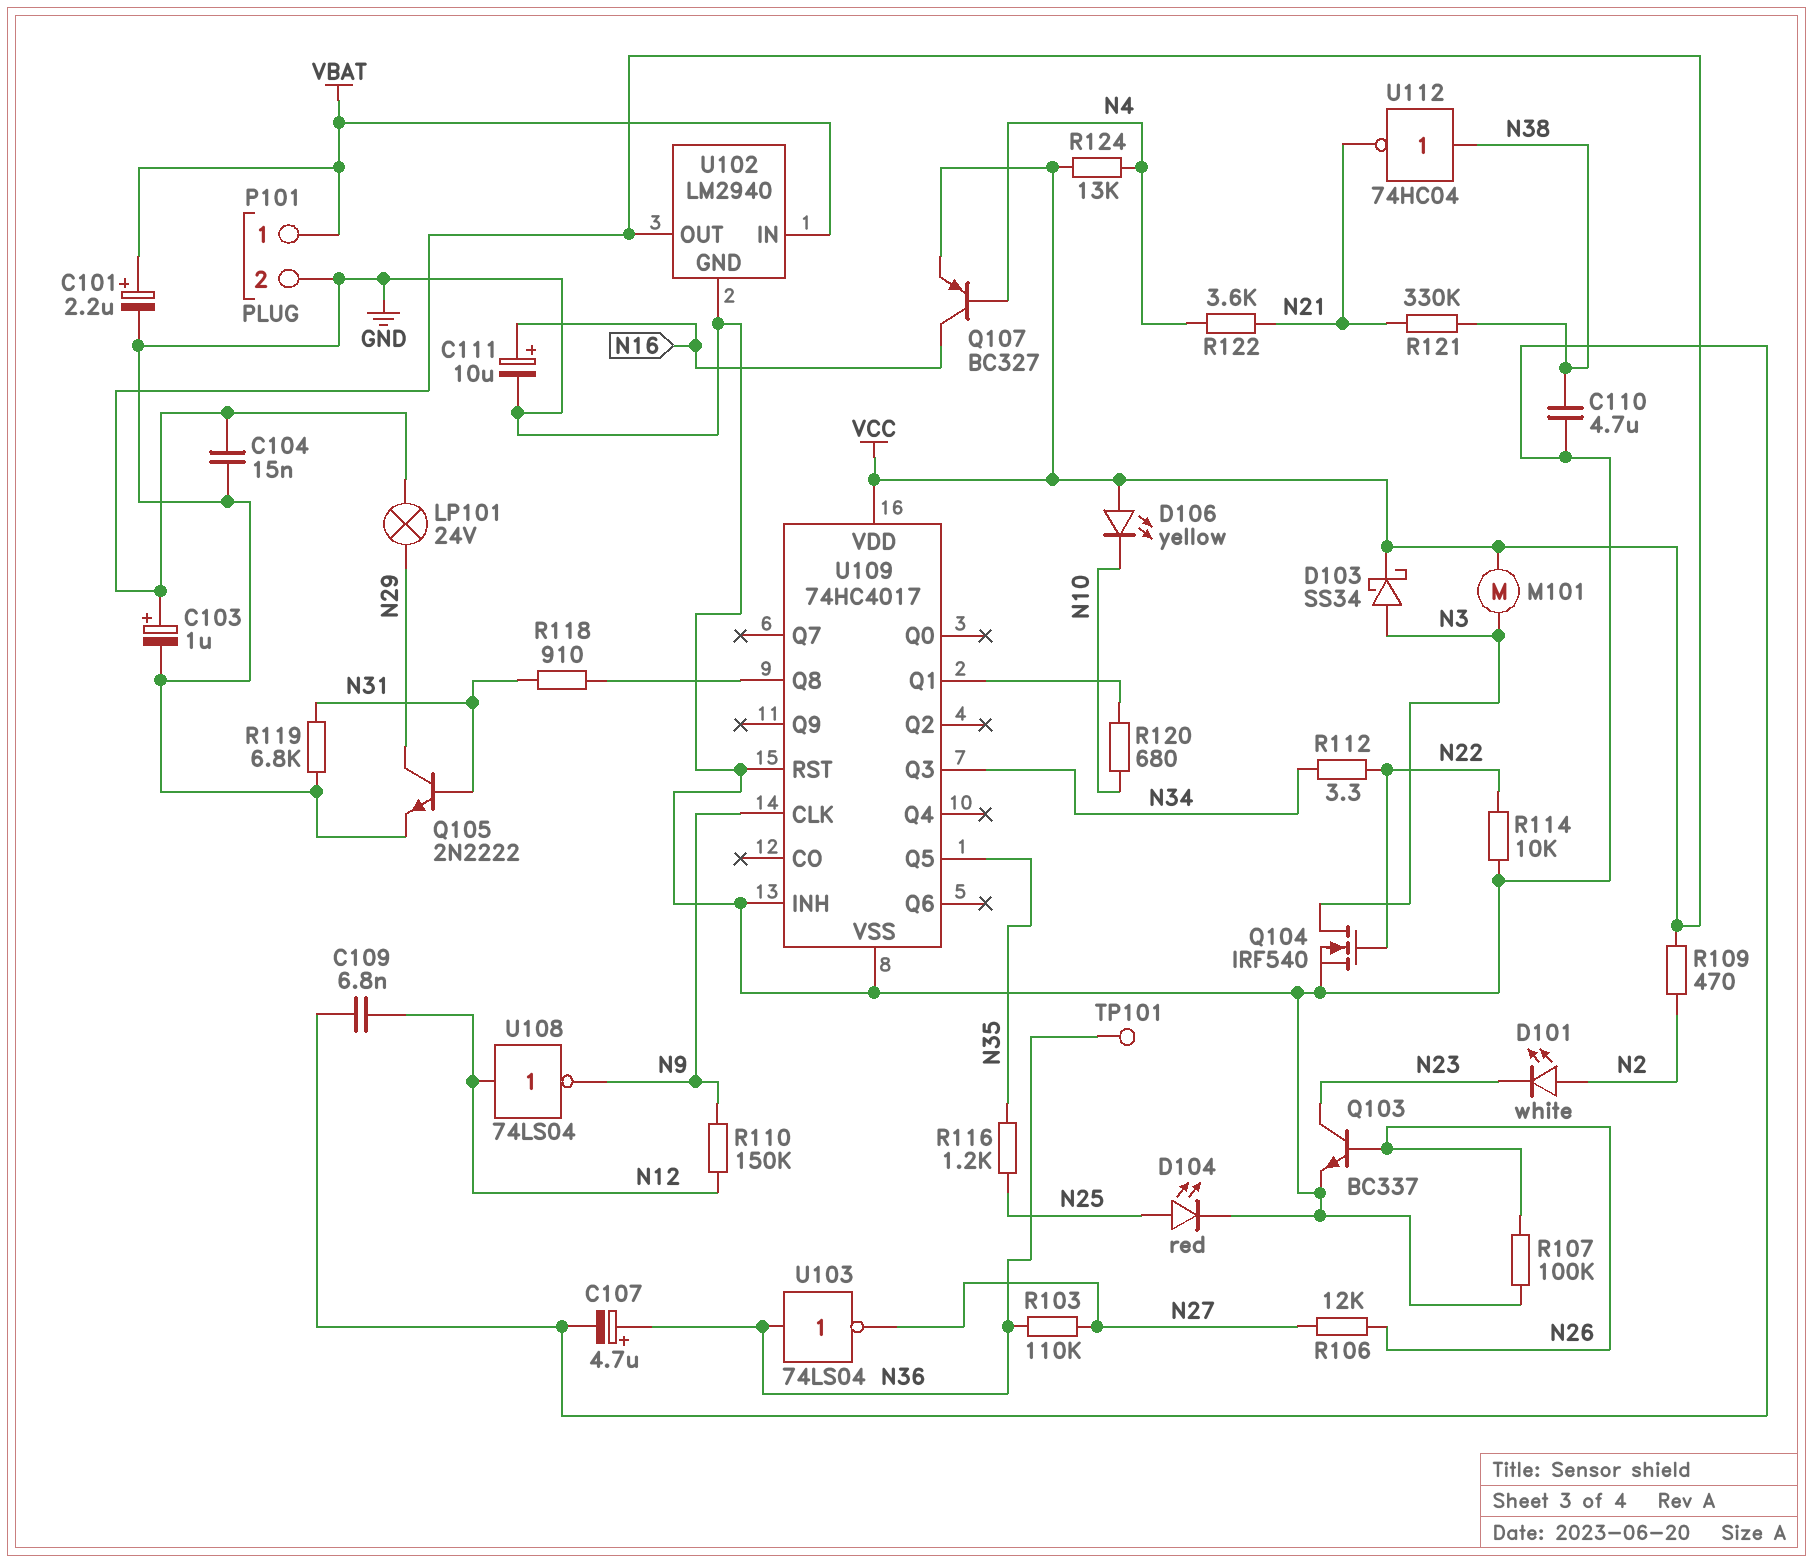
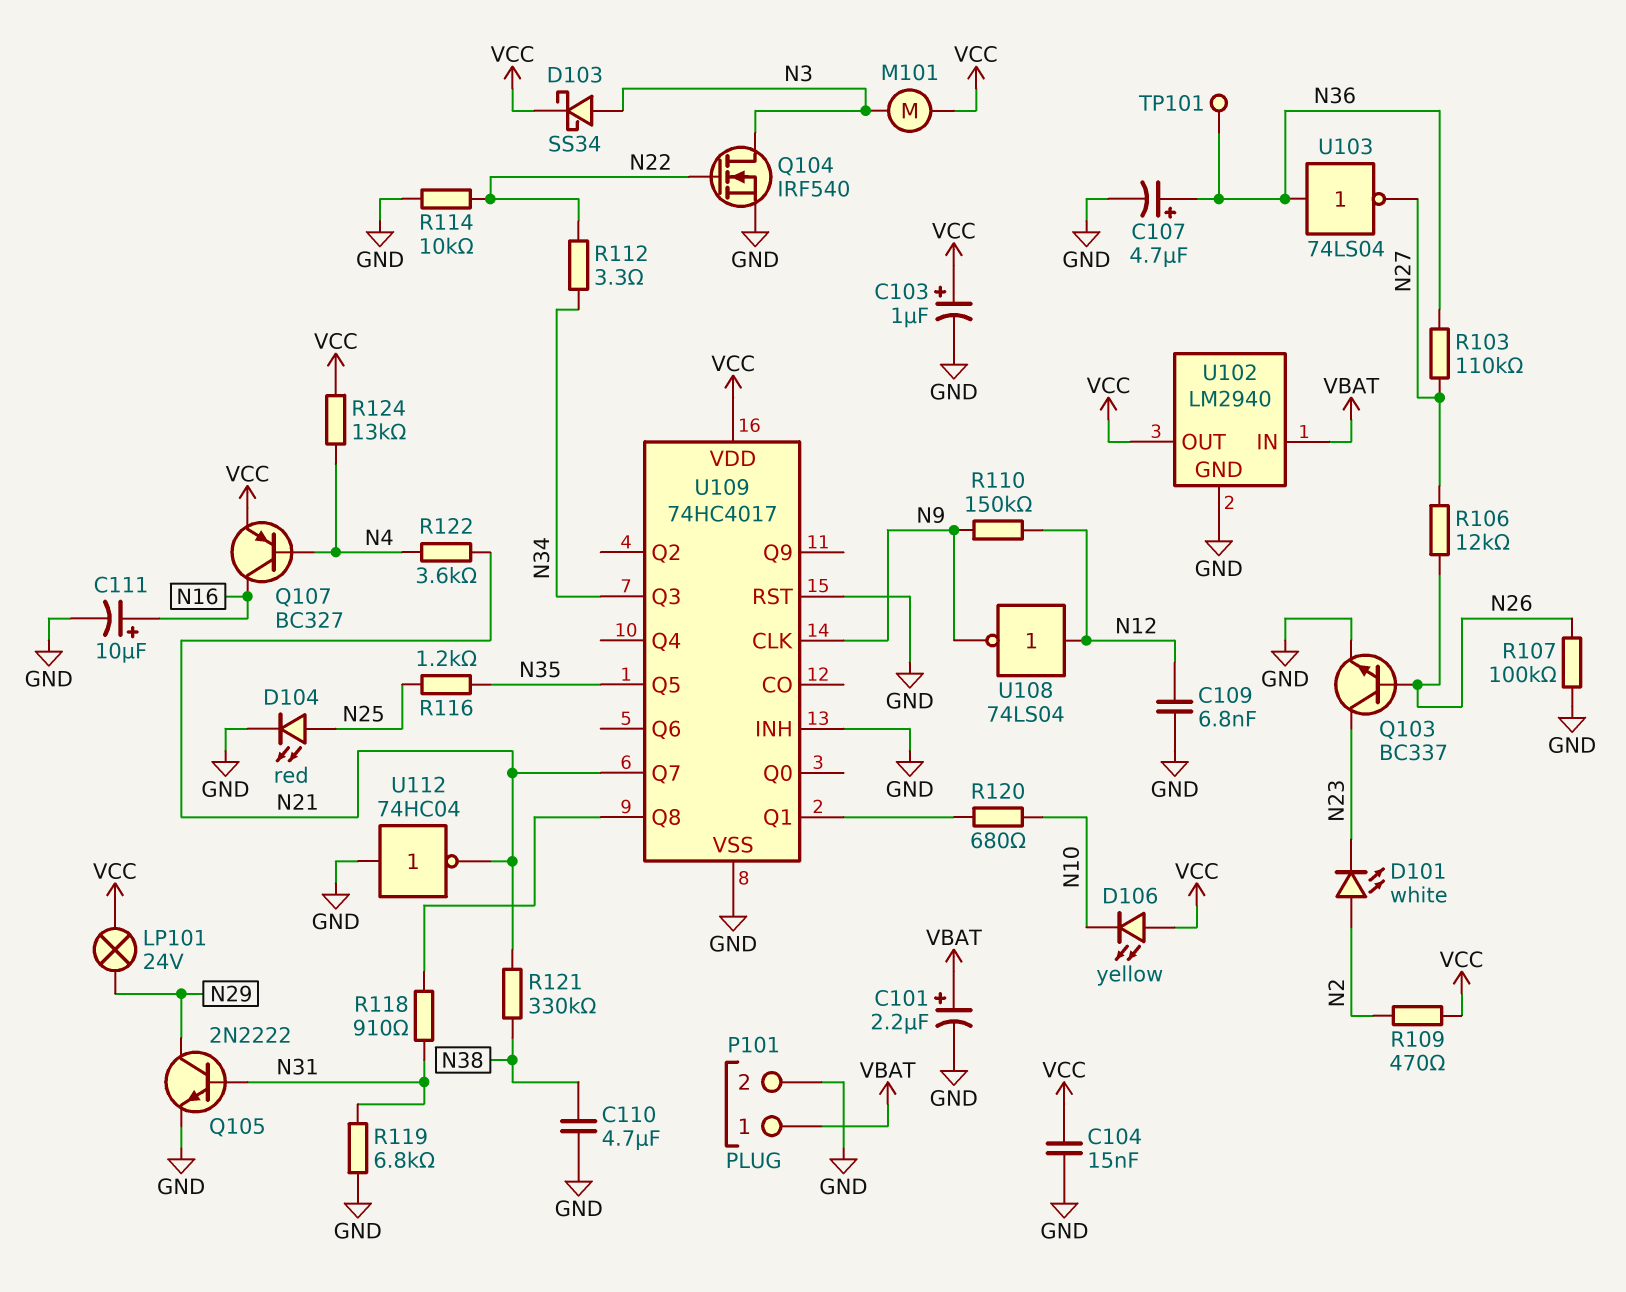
U109 pin Q7: none -> N21
U112: NOT 74HC04 (in N38, out N21) -> NOT 74HC04 (in GND, out N21)

